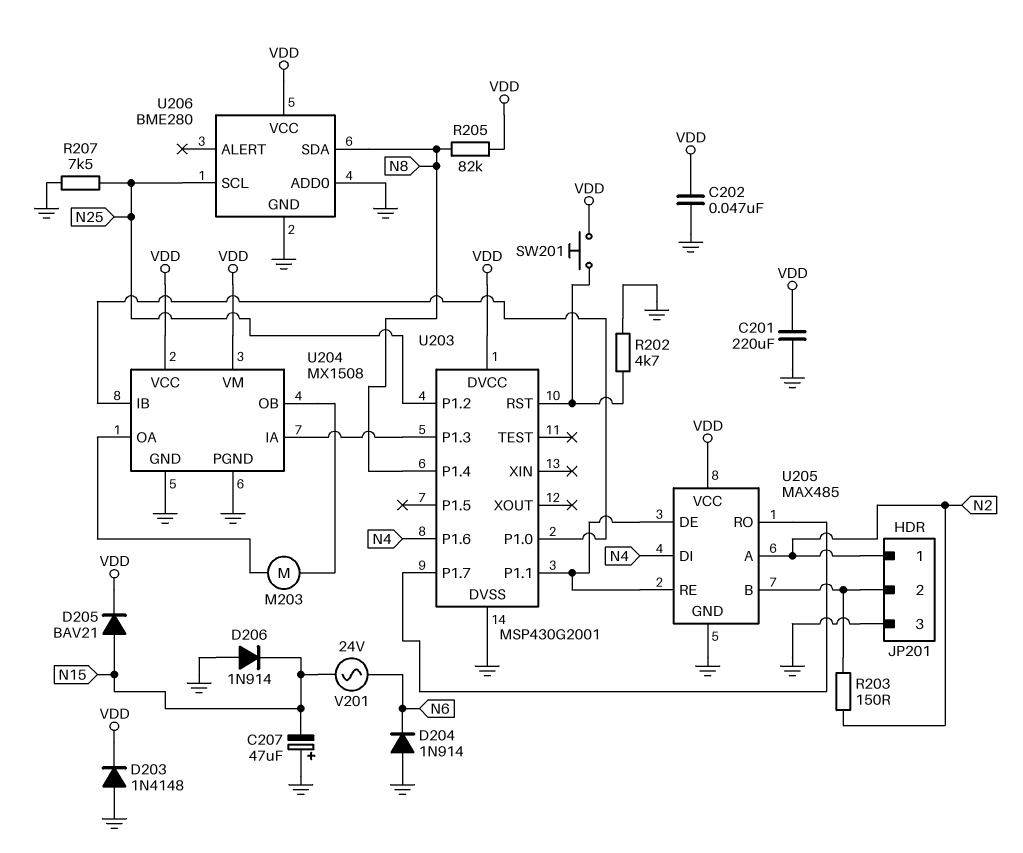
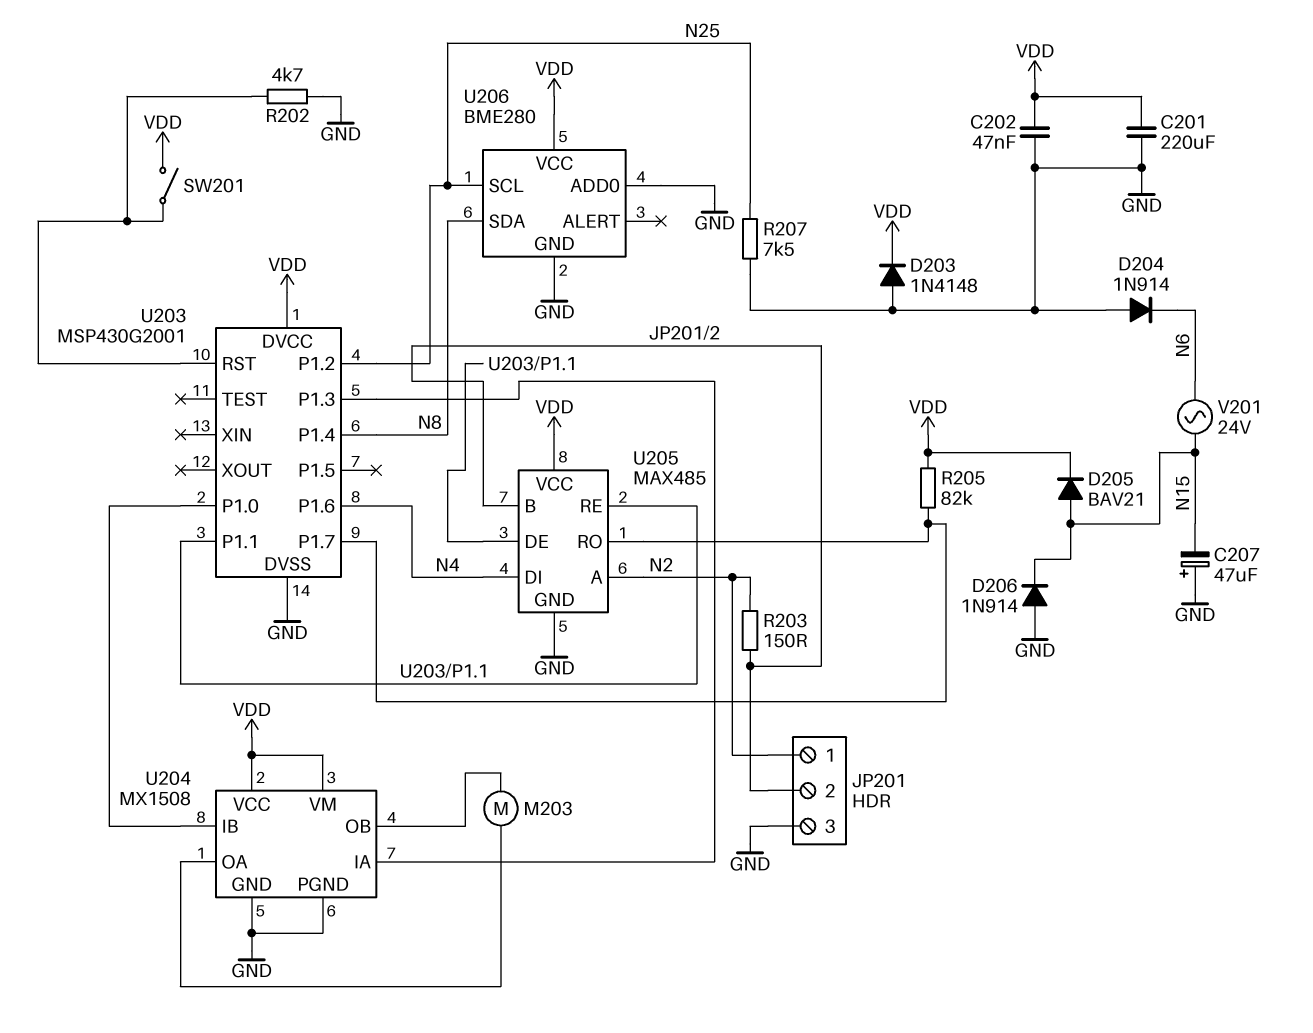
R205: 82k (N8, VDD) -> 82k (U203/P1.7, VDD)
SW201: button (U203/RST, VDD) -> switch (U203/RST, VDD)

